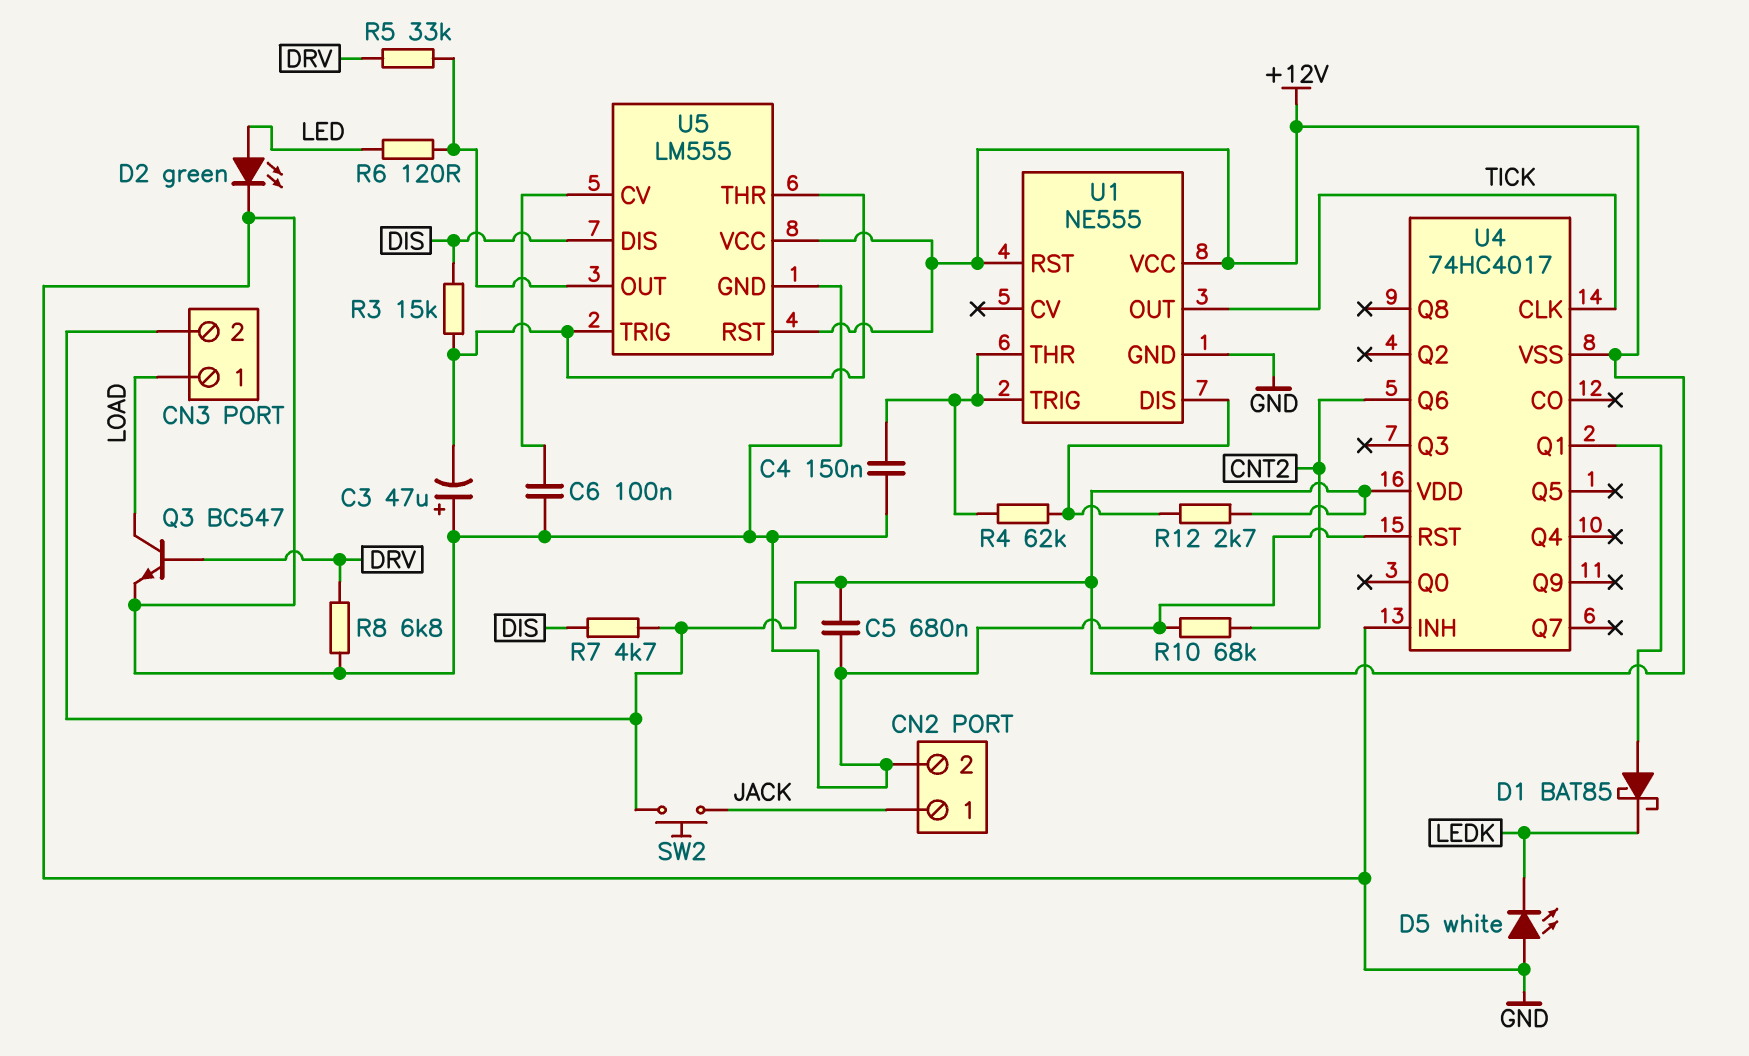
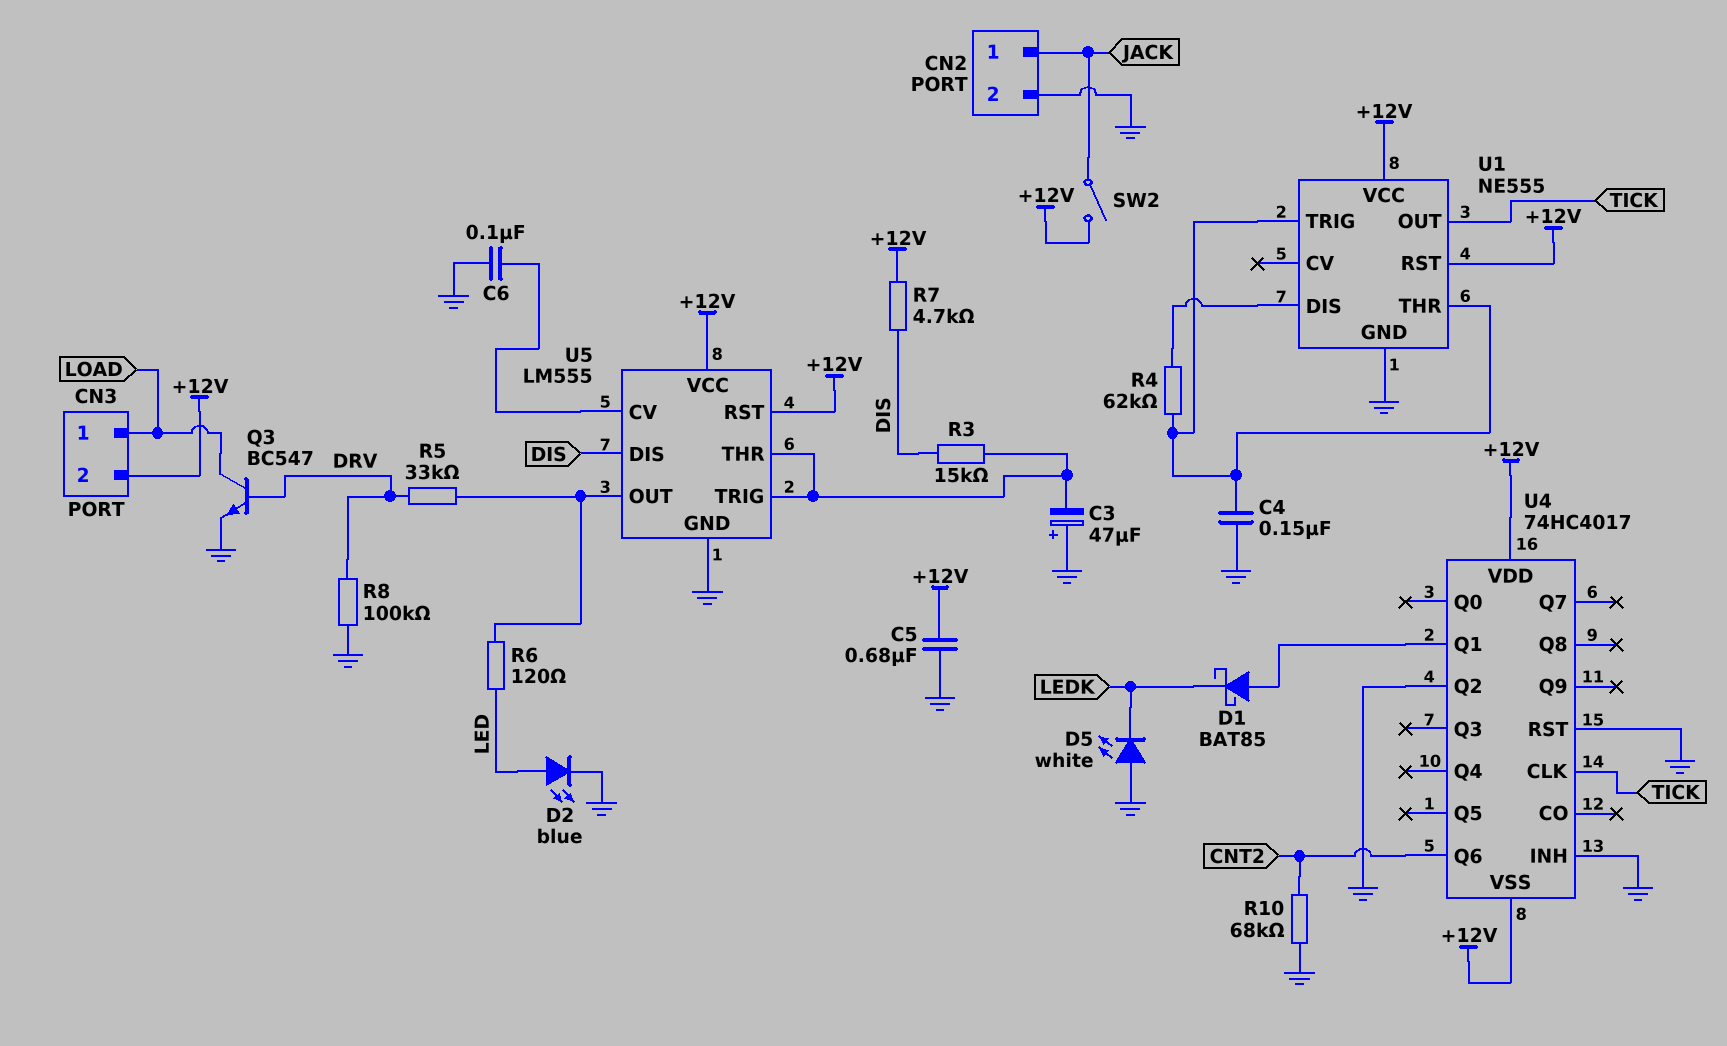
D2: LED green (A LED, K GND) -> LED blue (A LED, K GND)
R8: 6.8k (DRV, GND) -> 100k (DRV, GND)
R12: 2.7k (+12V, U1/DIS) -> none
SW2: button (+12V, JACK) -> switch (+12V, JACK)
U4 pin Q2: none -> GND

